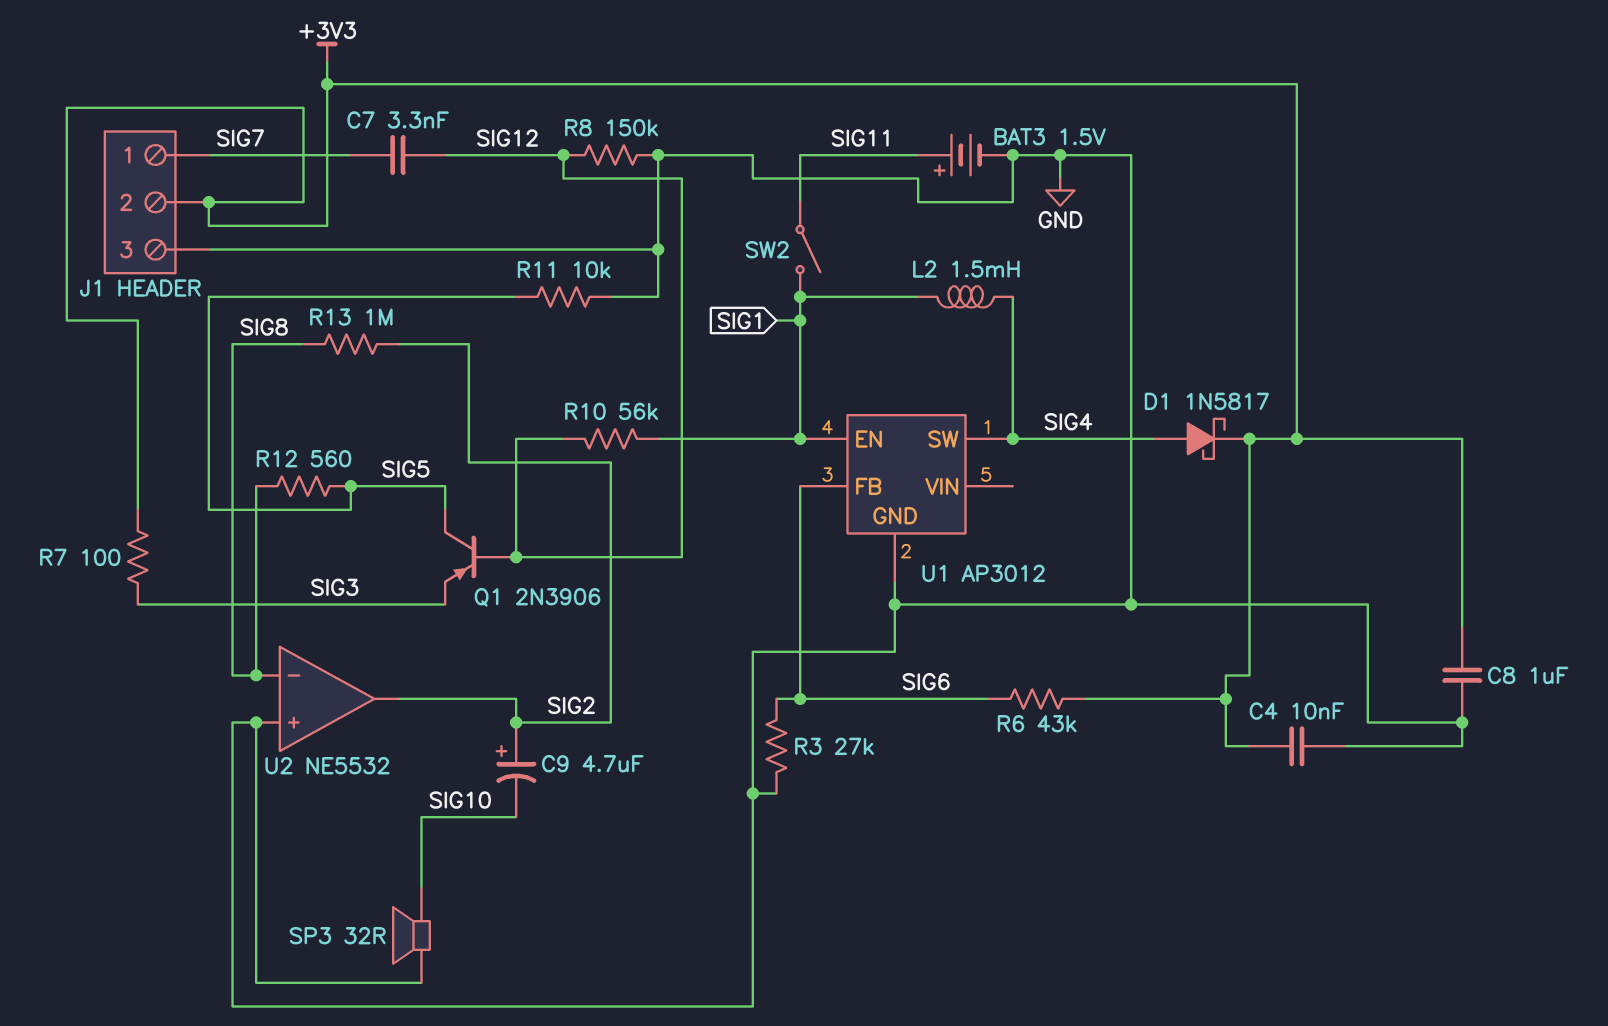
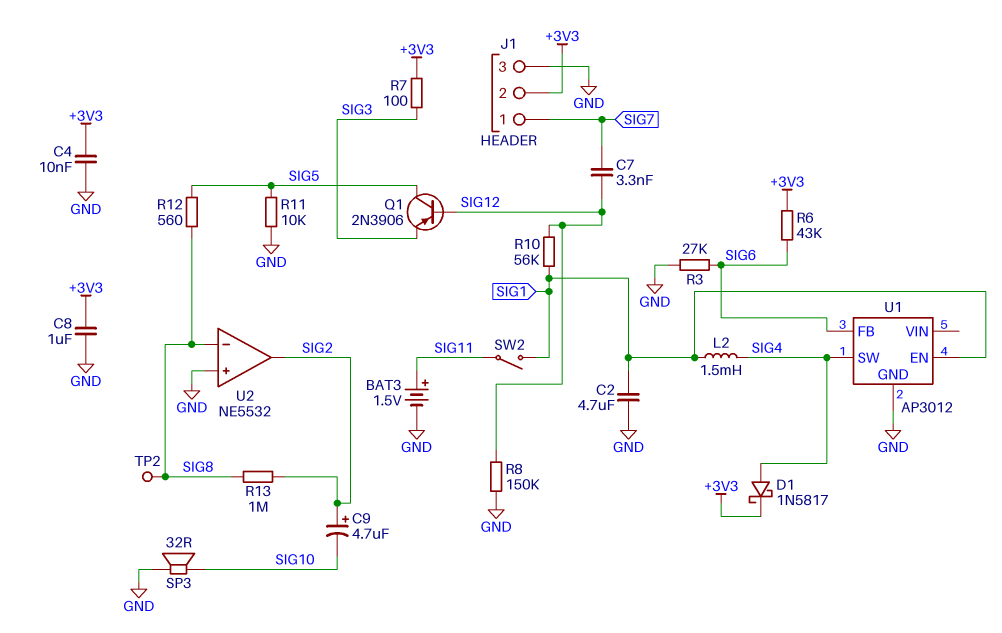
C2: none -> 4.7uF (GND, SIG1)
TP2: none -> test point (SIG8)

